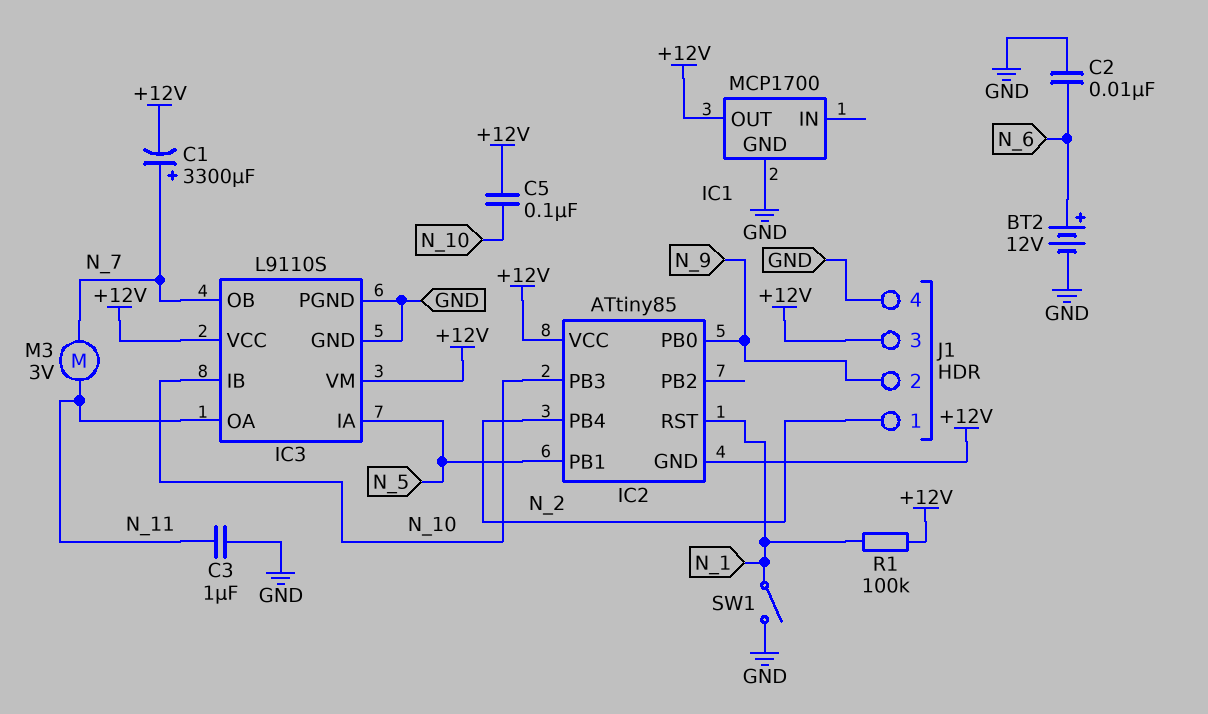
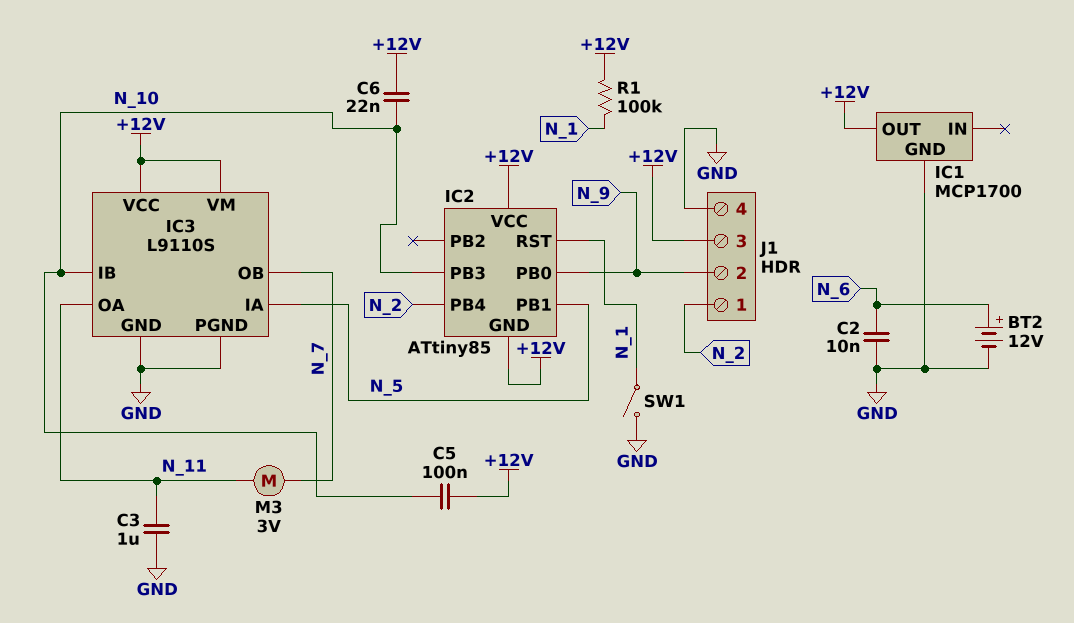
C1: 3300uF (plus N_7, minus +12V) -> none
C6: none -> 22nF (+12V, N_10)

